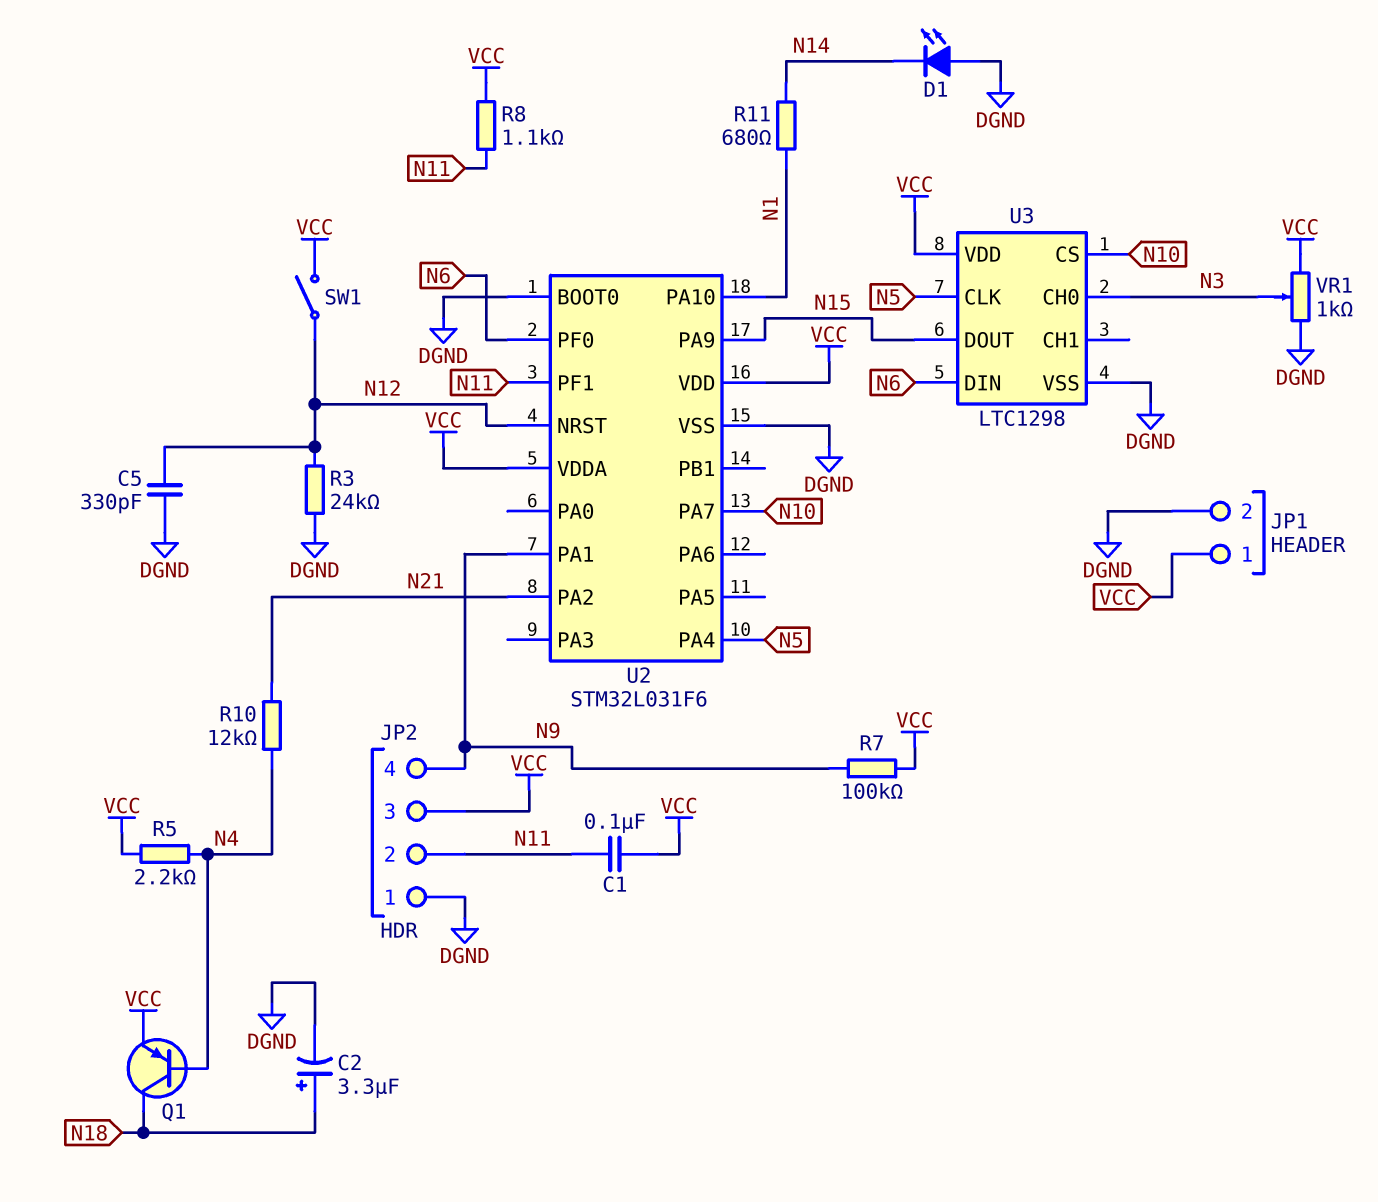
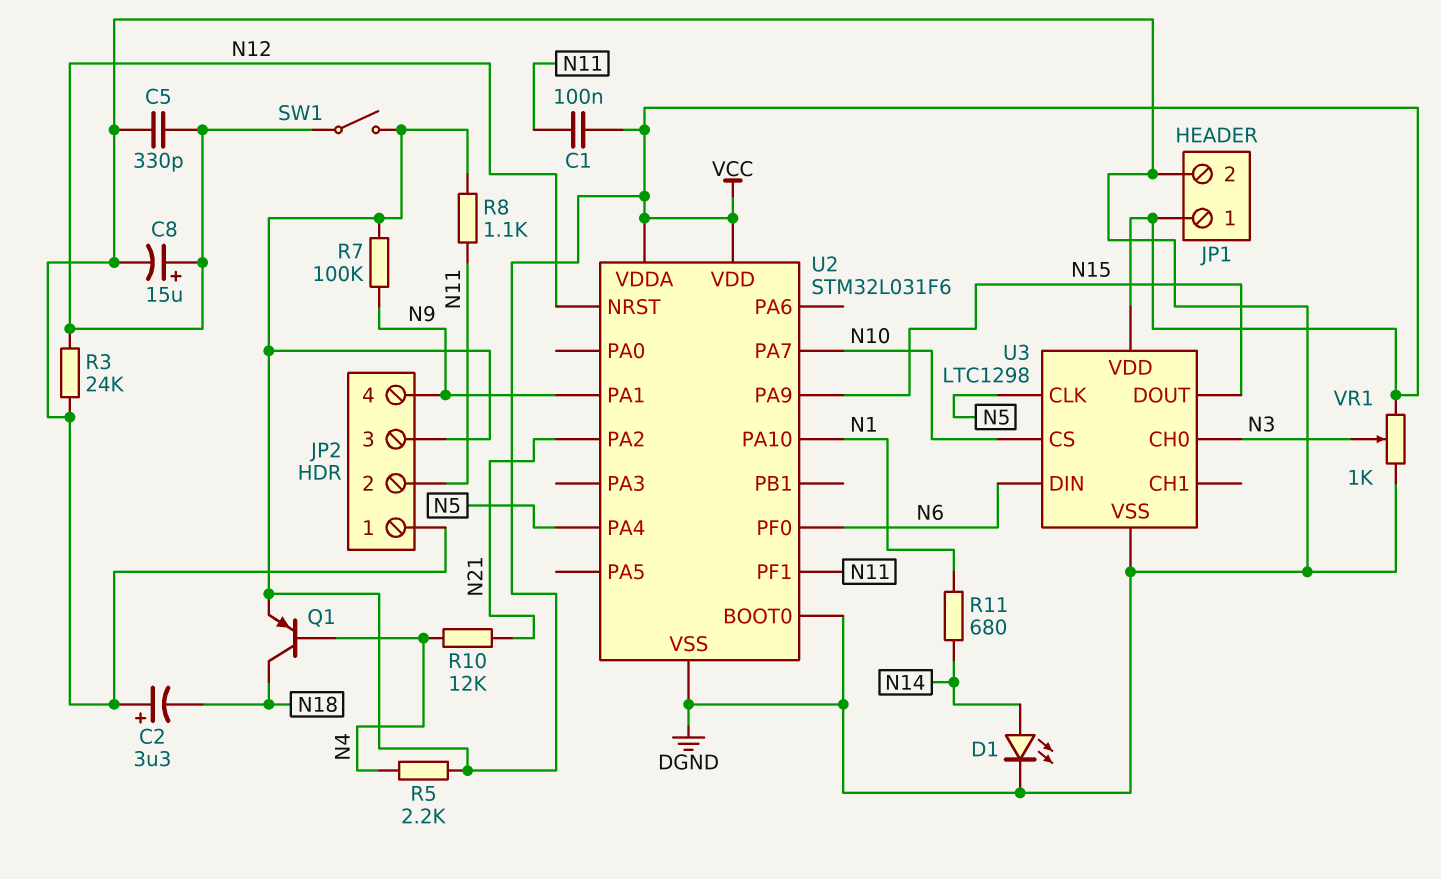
C2: 3.3uF (plus N18, minus DGND) -> 3.3uF (plus DGND, minus N18)
C8: none -> 15uF (plus N12, minus DGND)
D1: LED (A DGND, K N14) -> LED (A N14, K DGND)

